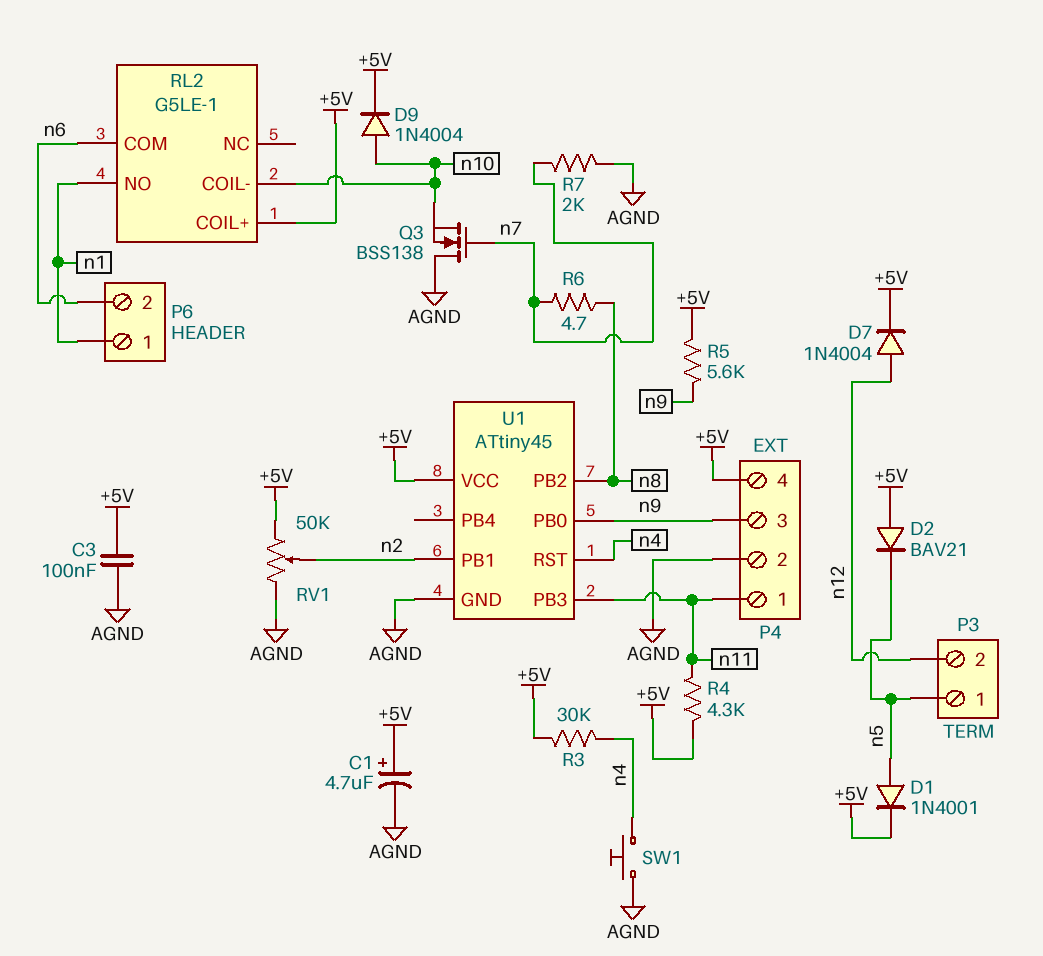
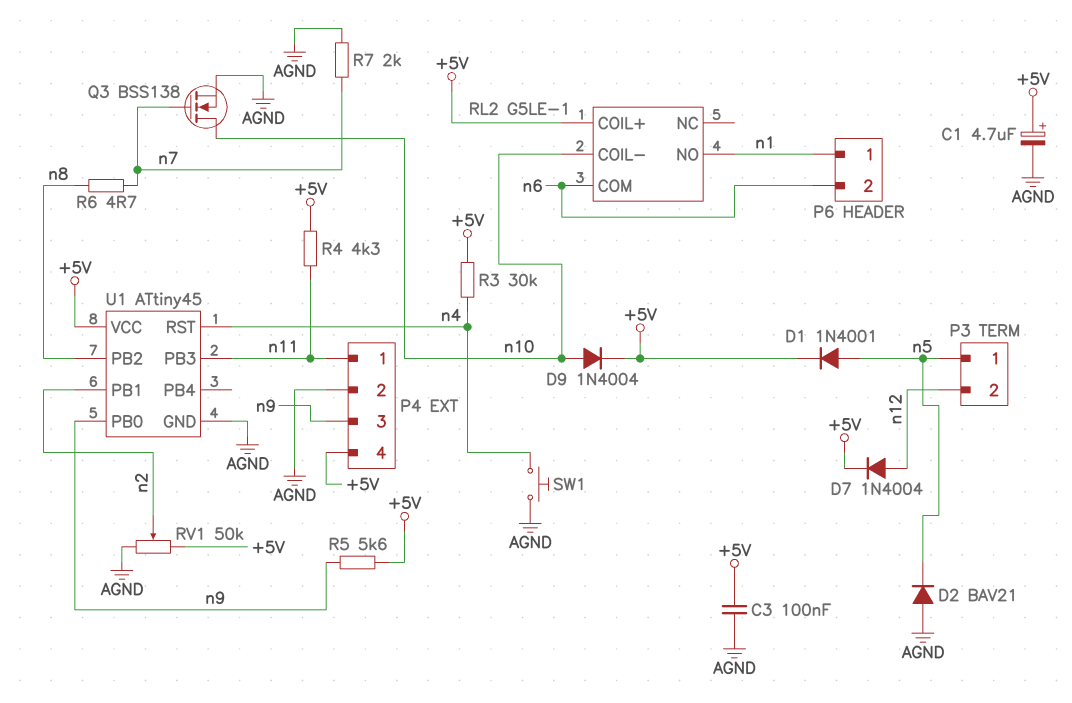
D2: diode BAV21 (A +5V, K n5) -> diode BAV21 (A AGND, K n5)
Q3: NMOS BSS138 (G n7, D AGND, S n10) -> NMOS BSS138 (G n7, D n10, S AGND)

